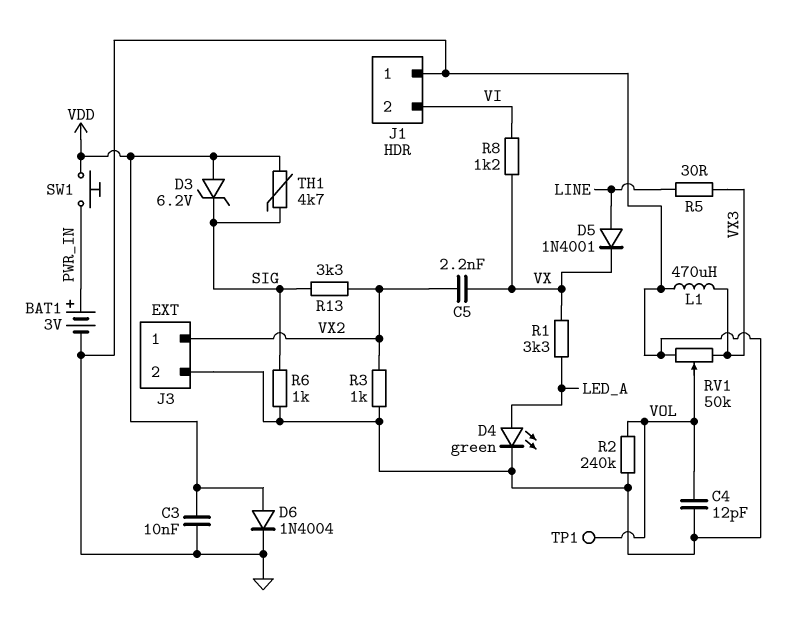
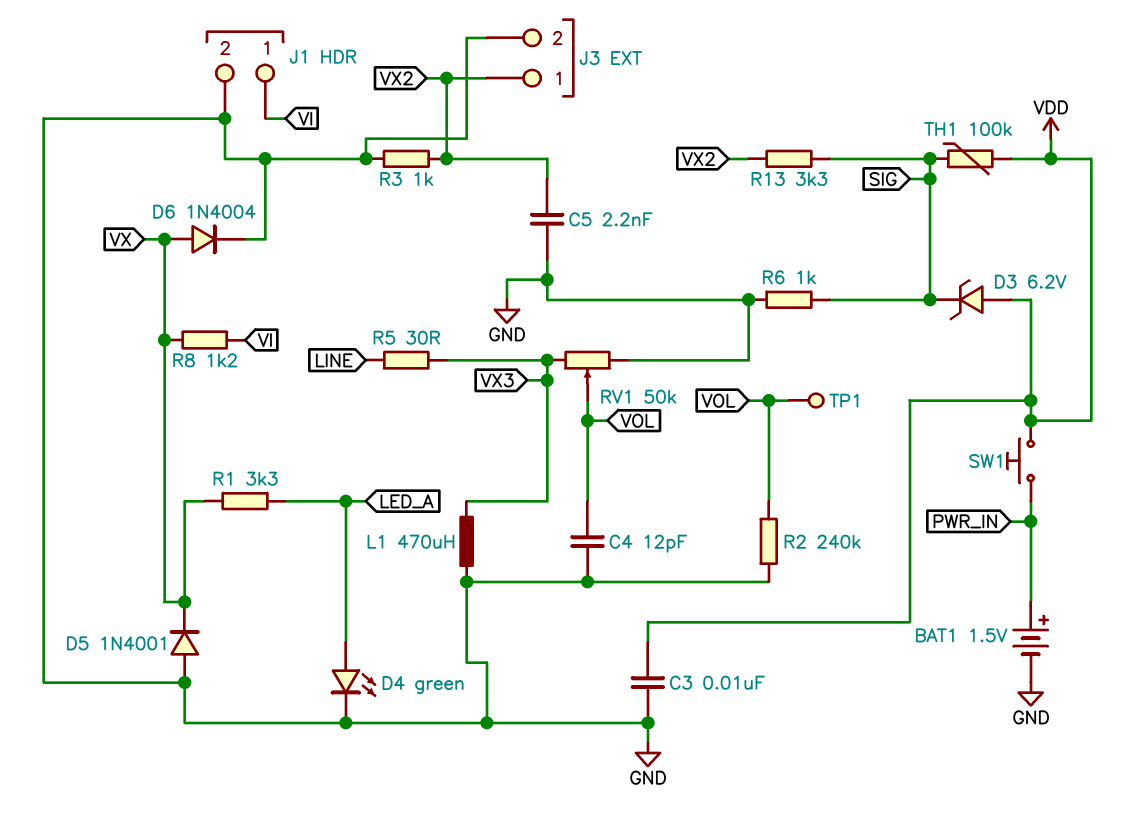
BAT1: 3V (plus PWR_IN, minus GND) -> 1.5V (plus PWR_IN, minus GND)
C5: 2.2nF (VX, VX2) -> 2.2nF (GND, VX2)
D5: diode 1N4001 (A LINE, K VX) -> diode 1N4001 (A GND, K VX)
D6: diode 1N4004 (A VDD, K GND) -> diode 1N4004 (A VX, K GND)
J1 pin 1: GND -> VI
J1 pin 2: VI -> GND
TH1: 4.7k (SIG, VDD) -> 100k (SIG, VDD)

